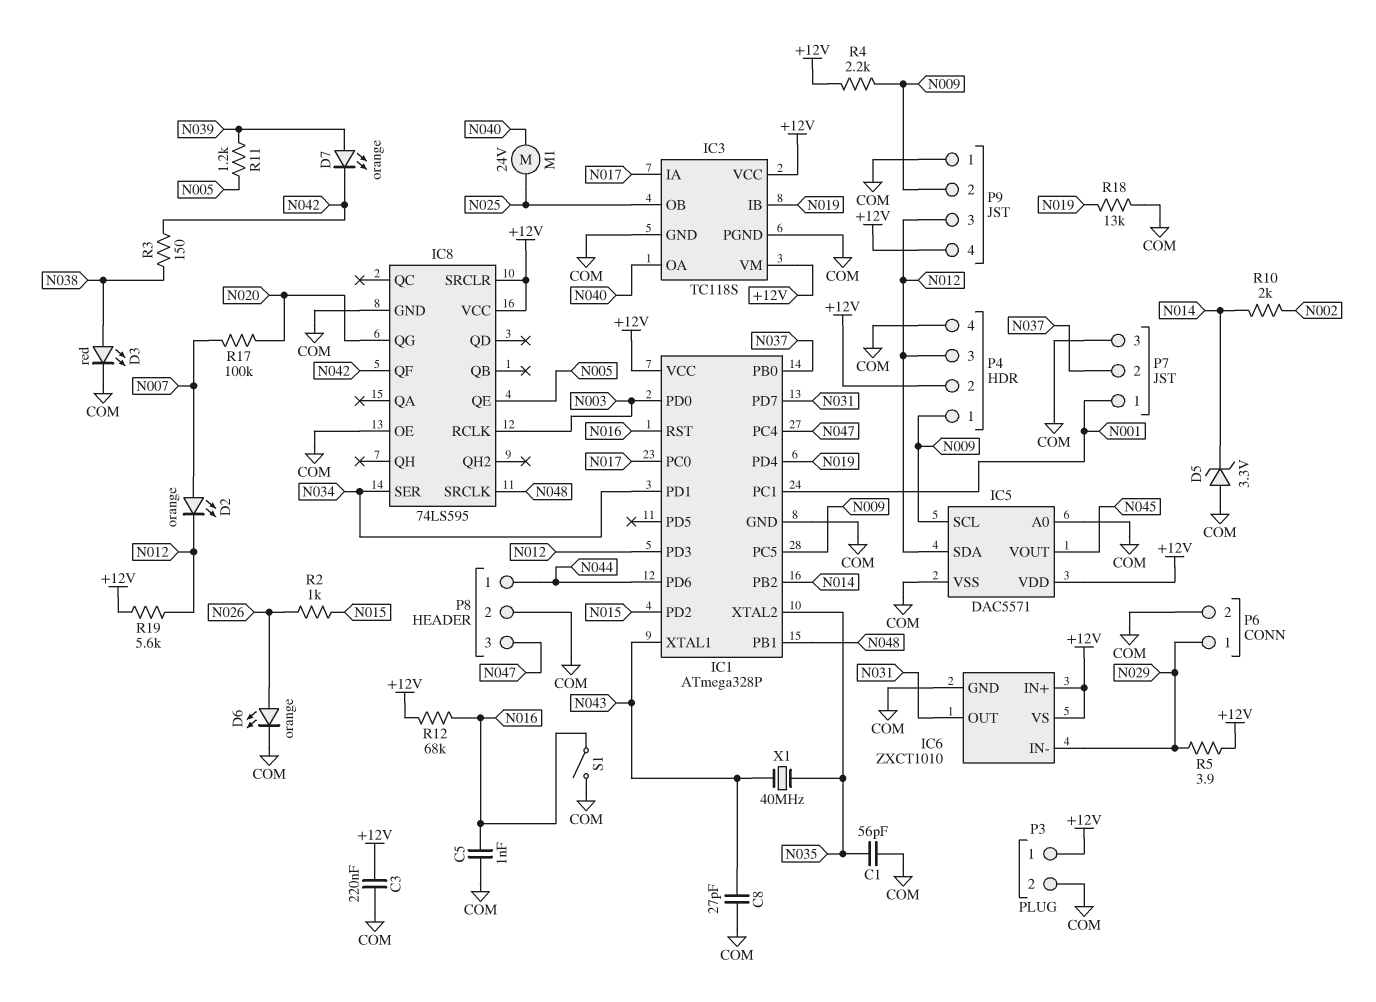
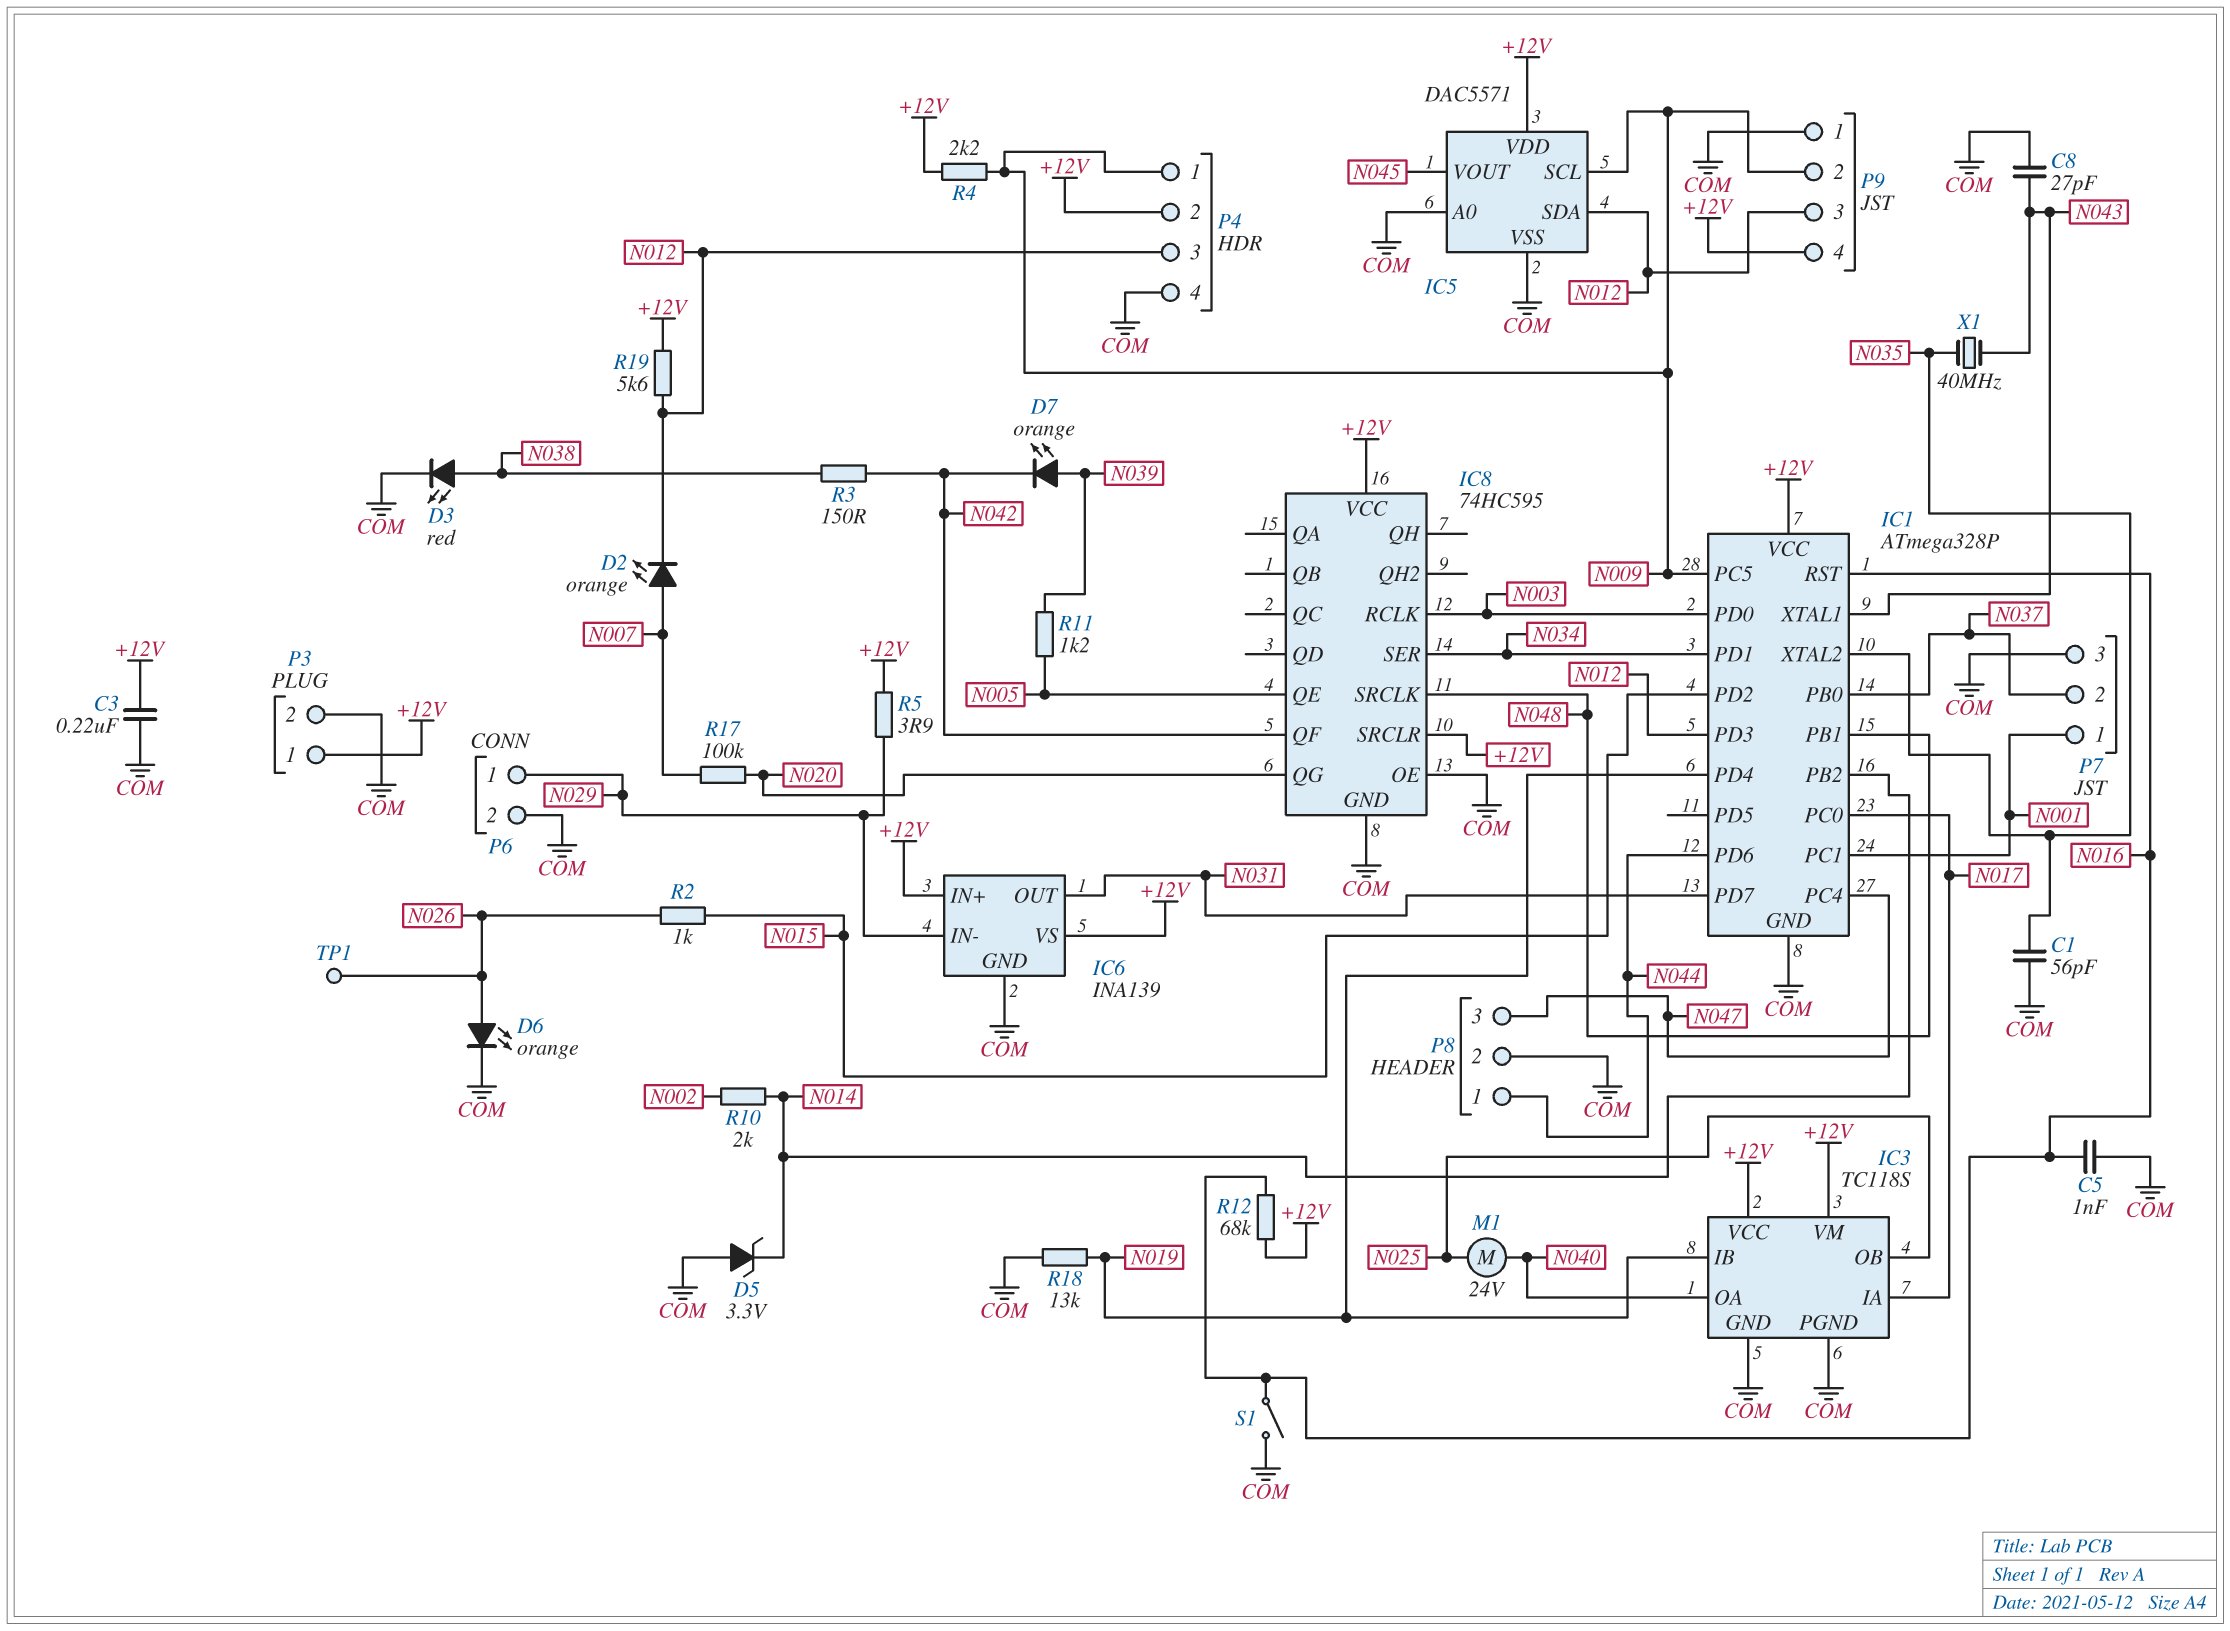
IC6: ZXCT1010 -> INA139
IC8: 74LS595 -> 74HC595
TP1: none -> test point (N026)

